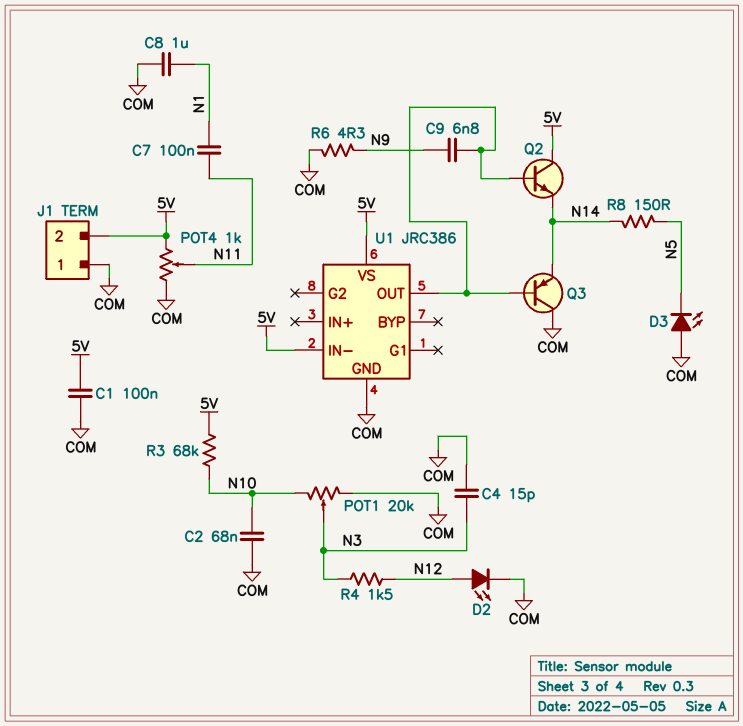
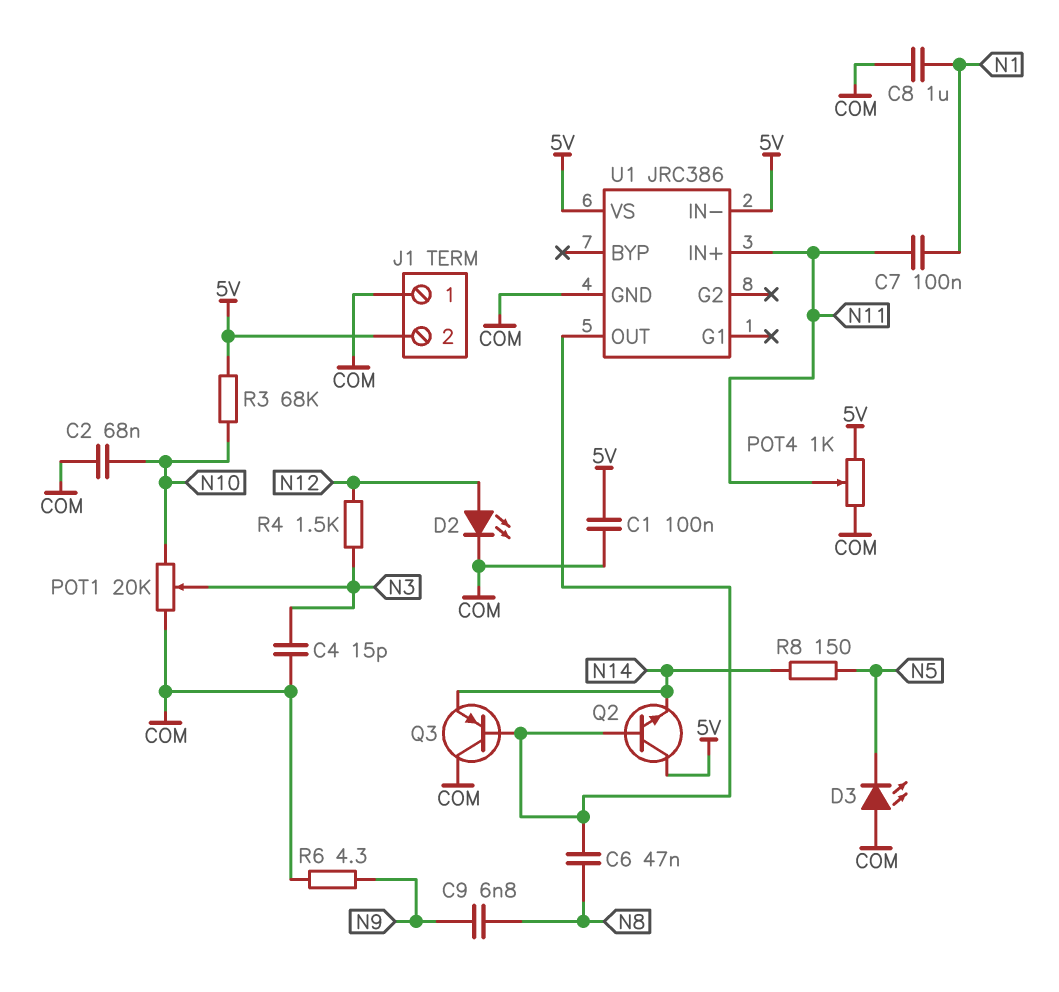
C6: none -> 47nF (N8, U1/OUT)
C9: 6.8nF (N9, U1/OUT) -> 6.8nF (N8, N9)
U1 pin IN+: none -> N11

